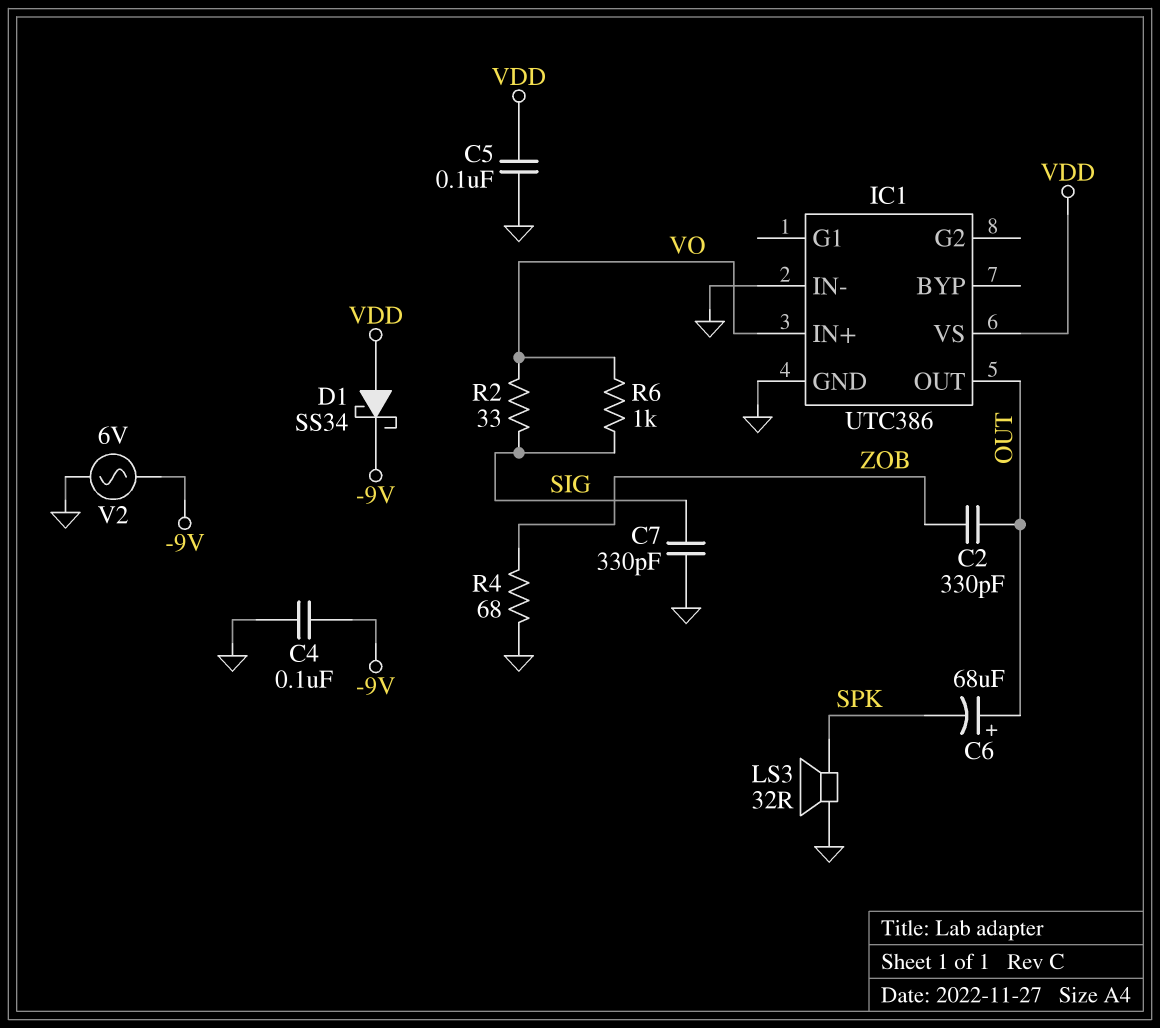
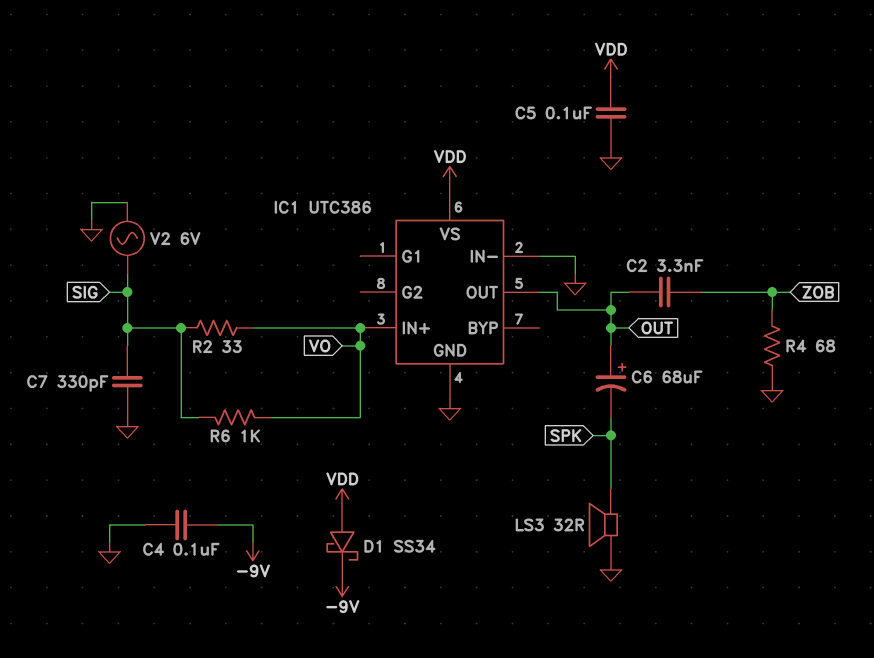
C2: 330pF (OUT, ZOB) -> 3.3nF (OUT, ZOB)
V2: AC 6V (-9V, GND) -> AC 6V (GND, SIG)

